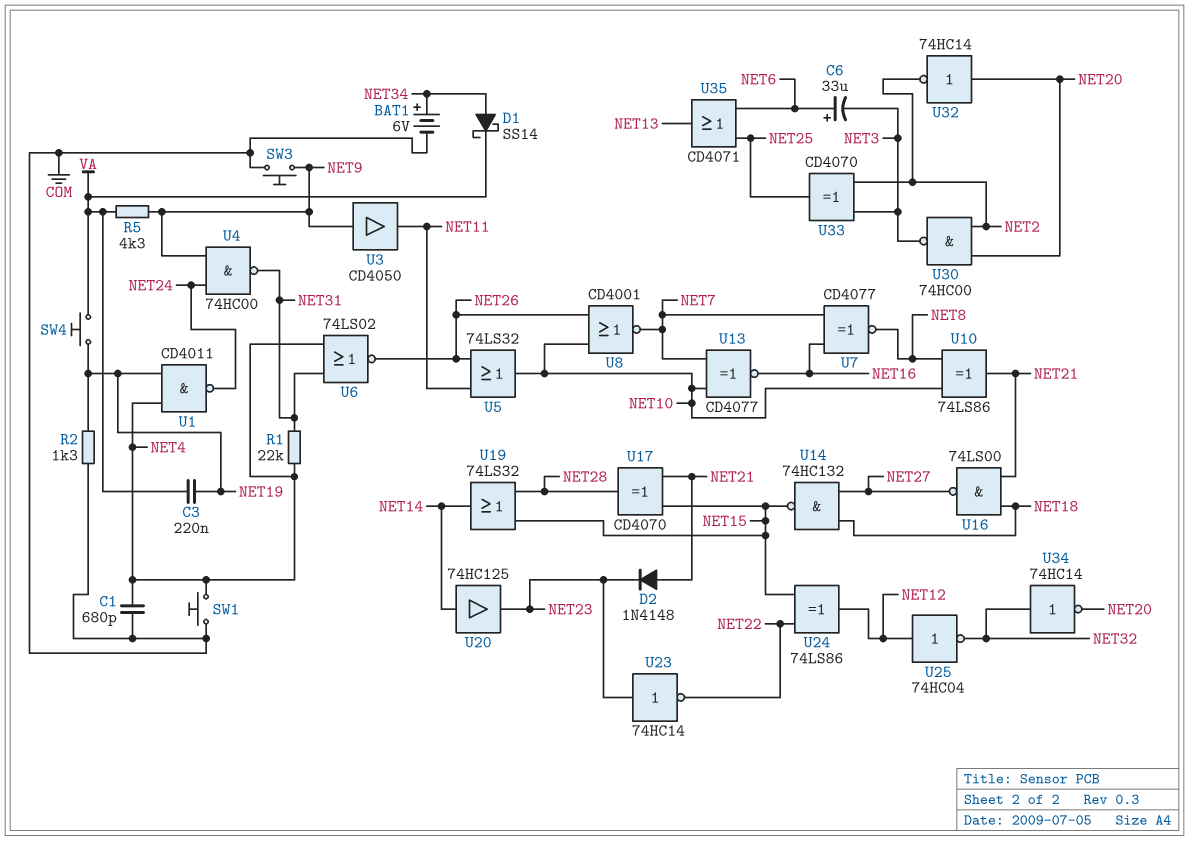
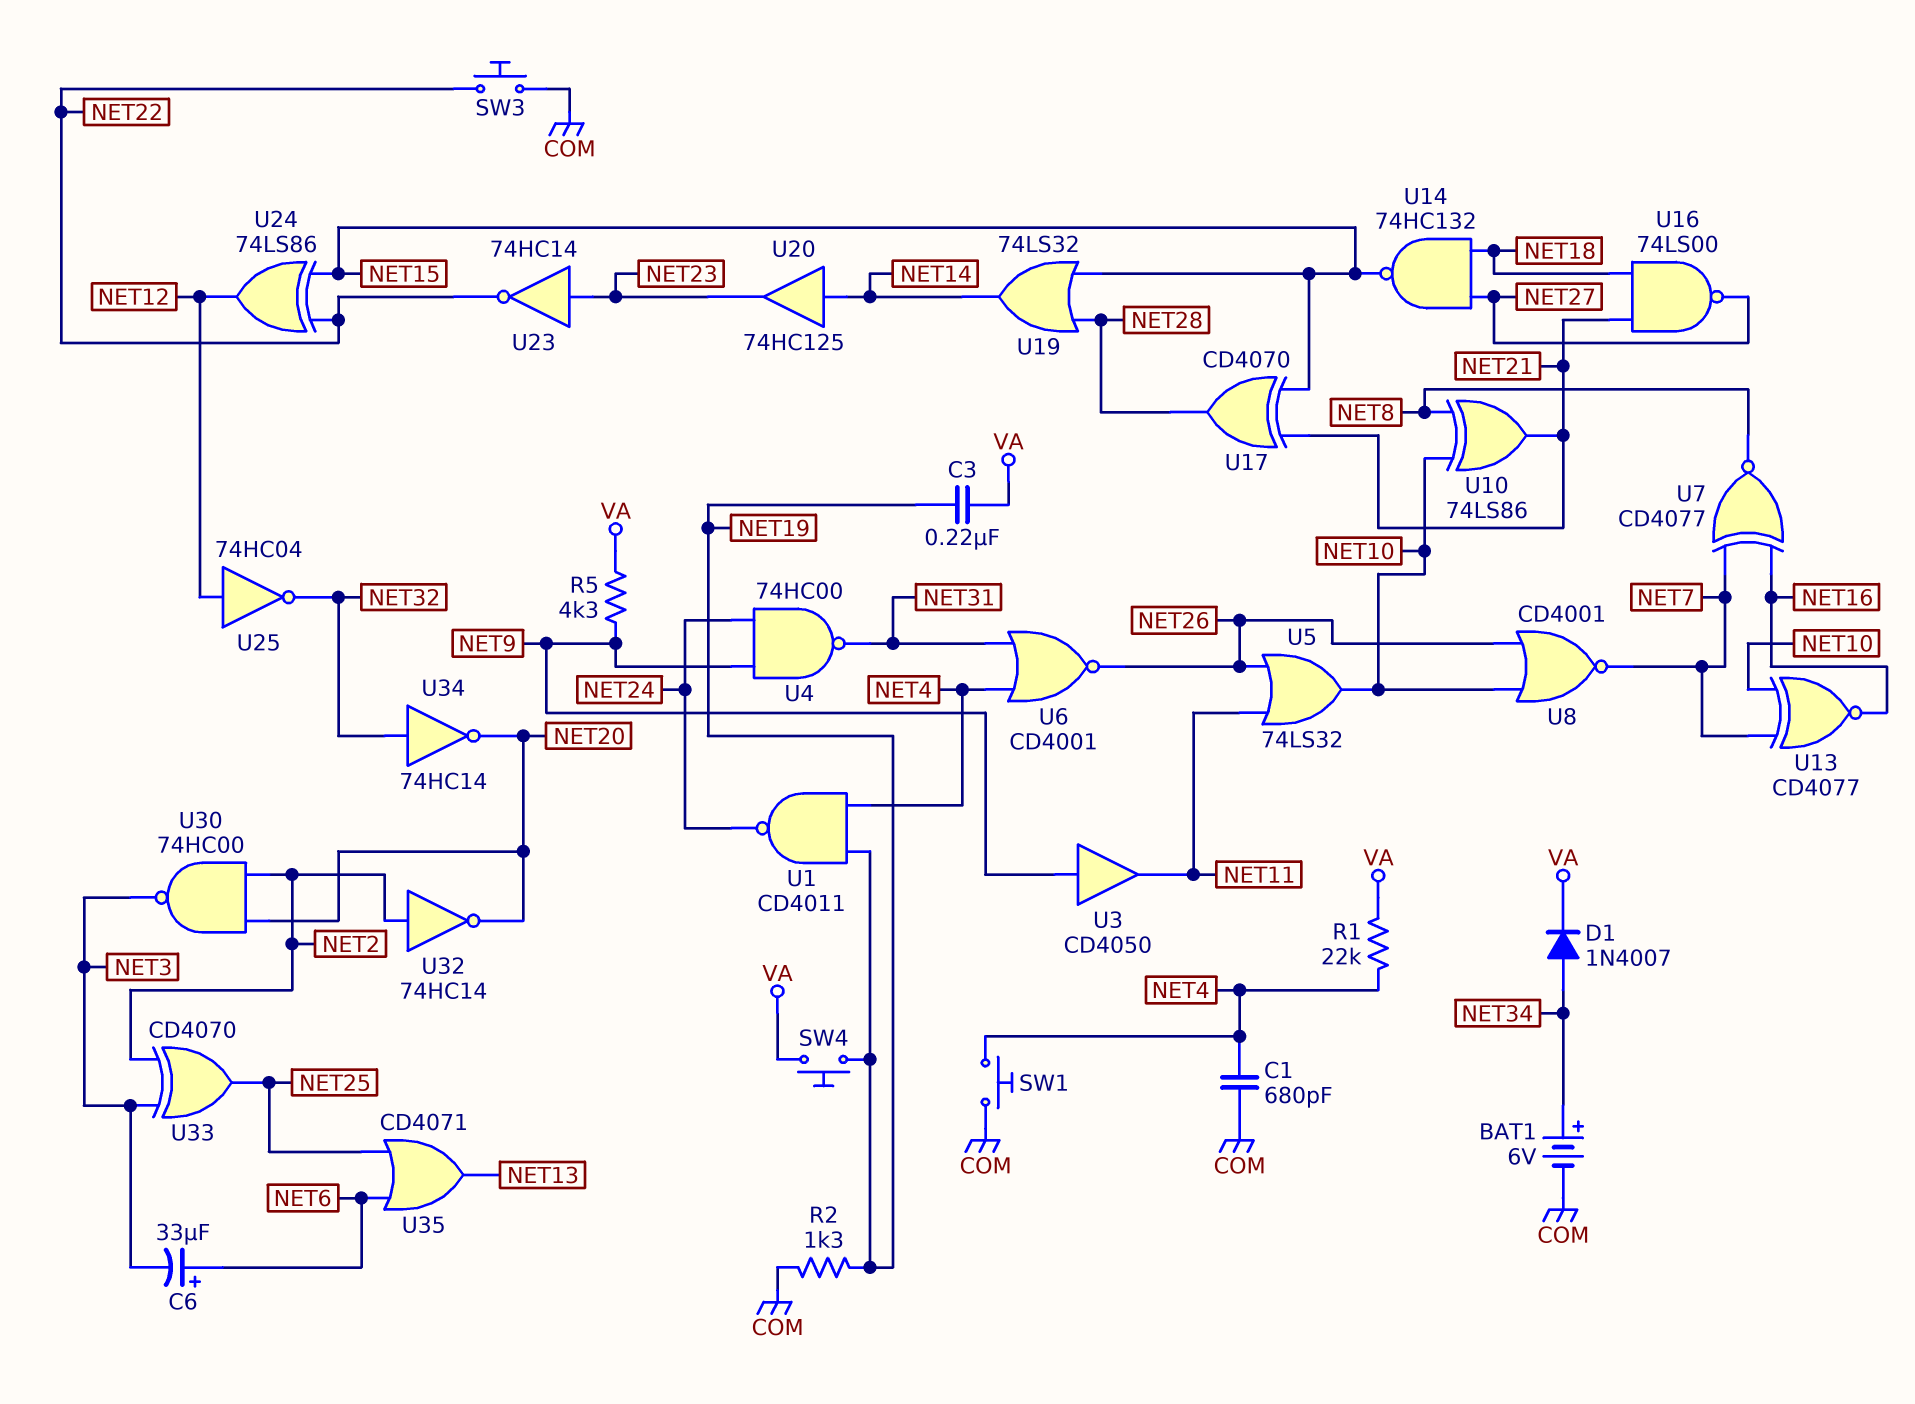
D1: schottky SS14 (A NET34, K VA) -> diode 1N4007 (A NET34, K VA)
D2: diode 1N4148 (A NET21, K NET23) -> none
R1: 22k (NET4, NET31) -> 22k (NET4, VA)
SW3: button (COM, NET9) -> button (COM, NET22)
U6: NOR 74LS02 (in NET4, in NET31, out NET26) -> NOR CD4001 (in NET4, in NET31, out NET26)
U32: NOT 74HC14 (in NET20, out NET2) -> NOT 74HC14 (in NET2, out NET20)

